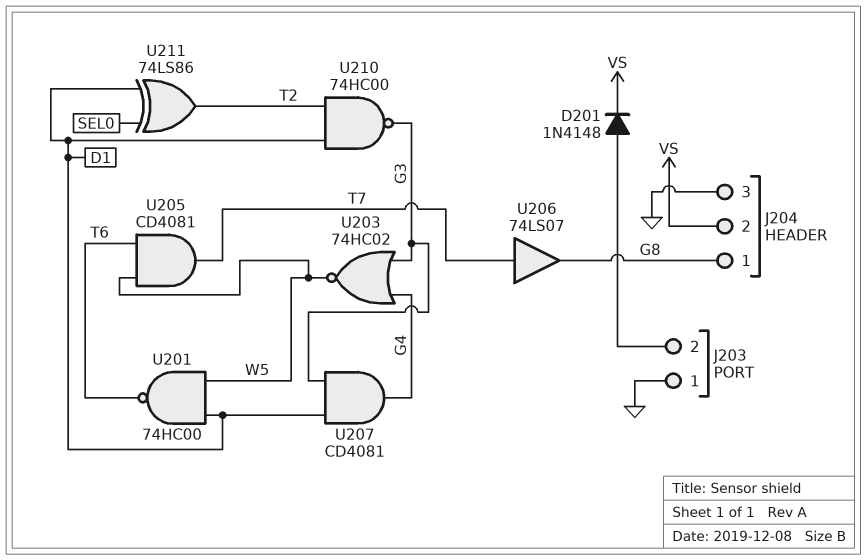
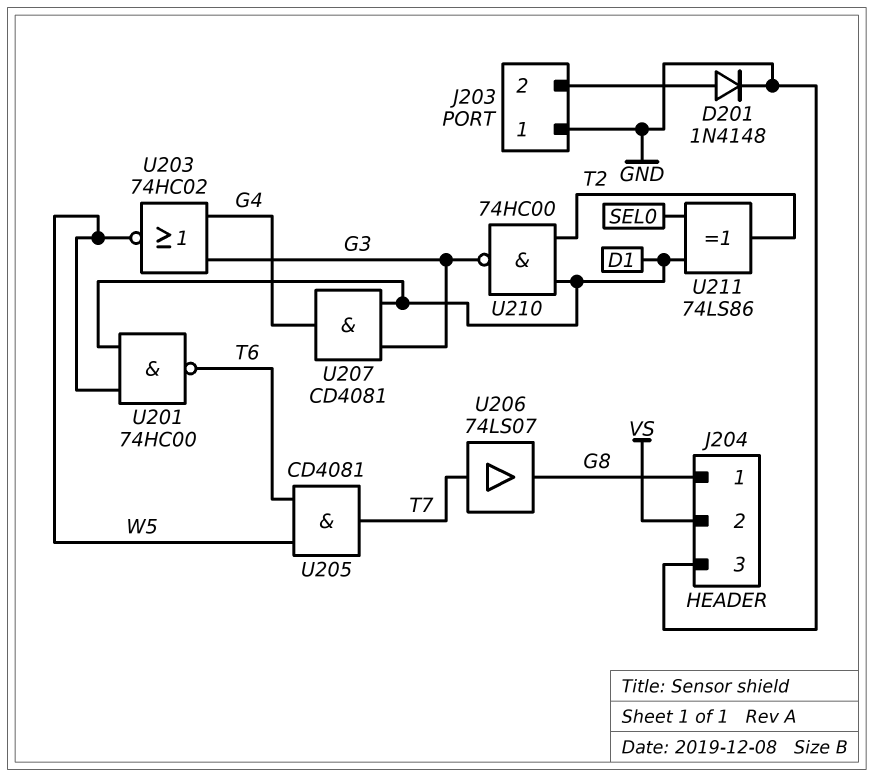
D201: diode 1N4148 (A J203/2, K VS) -> diode 1N4148 (A J203/2, K GND)

